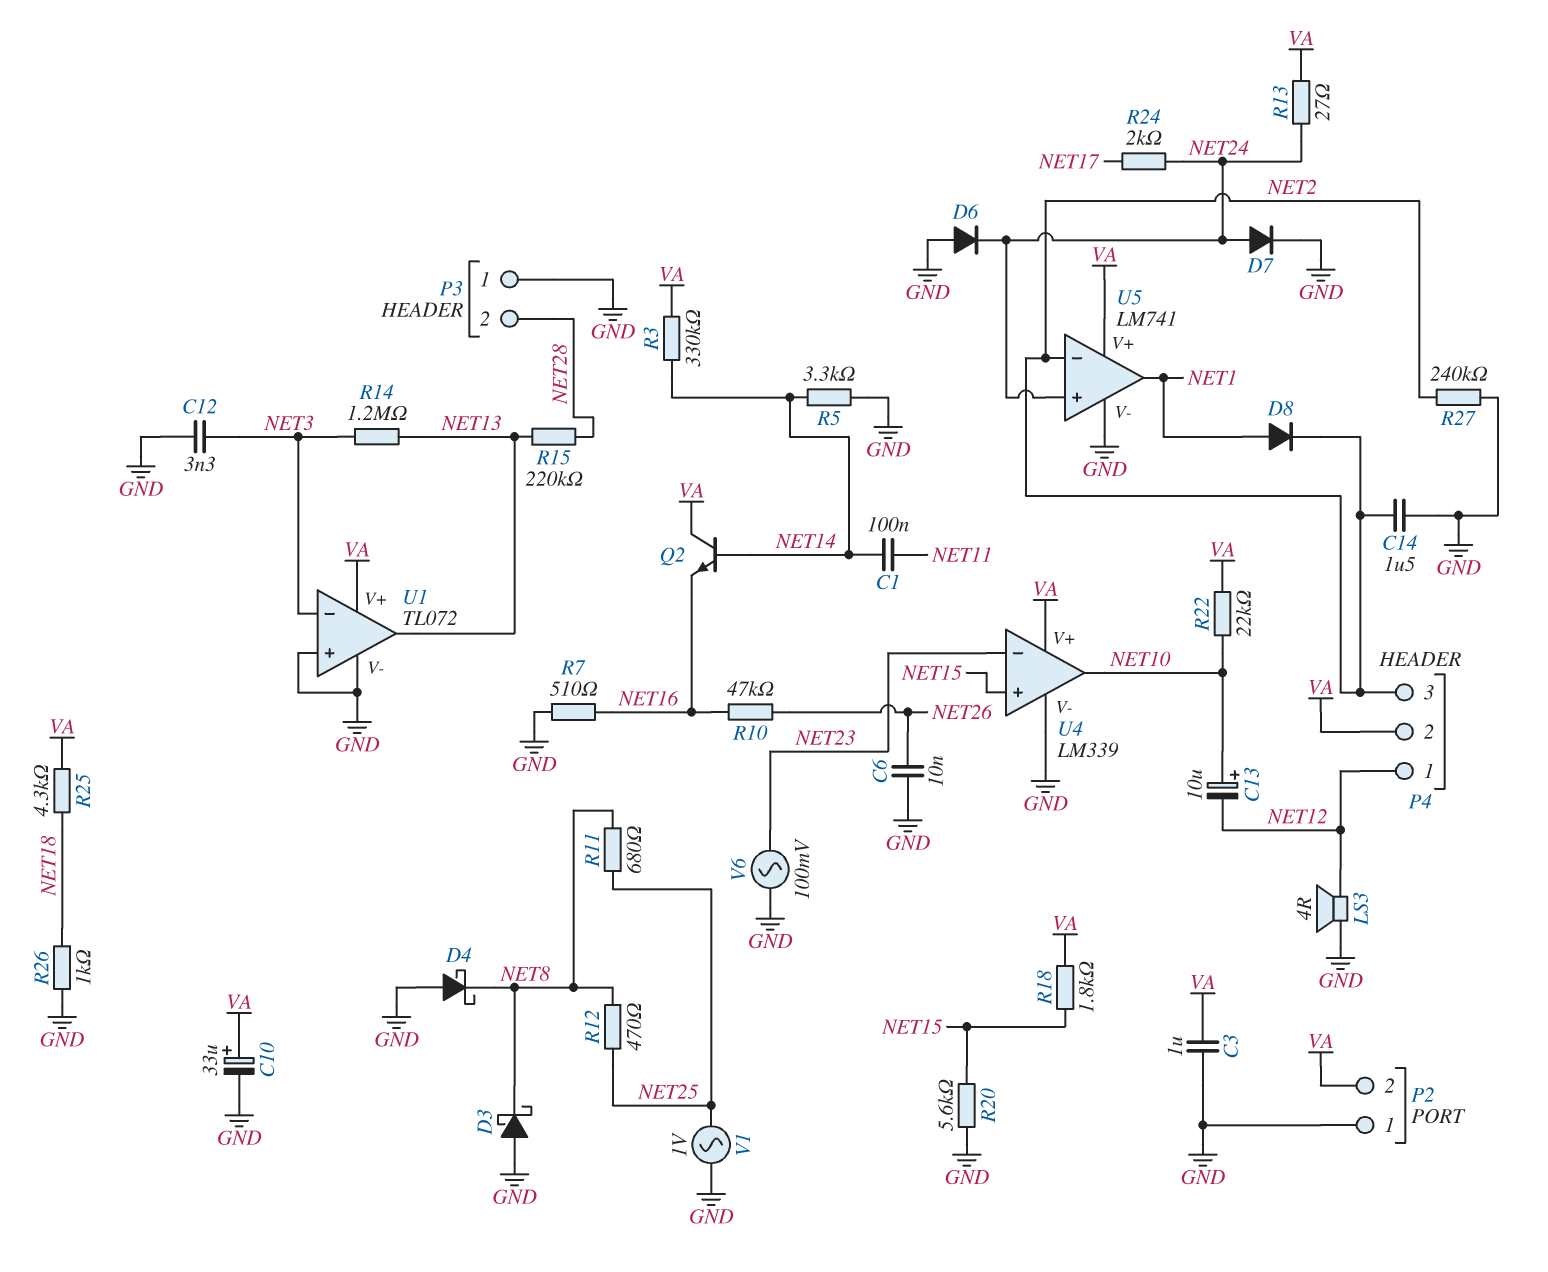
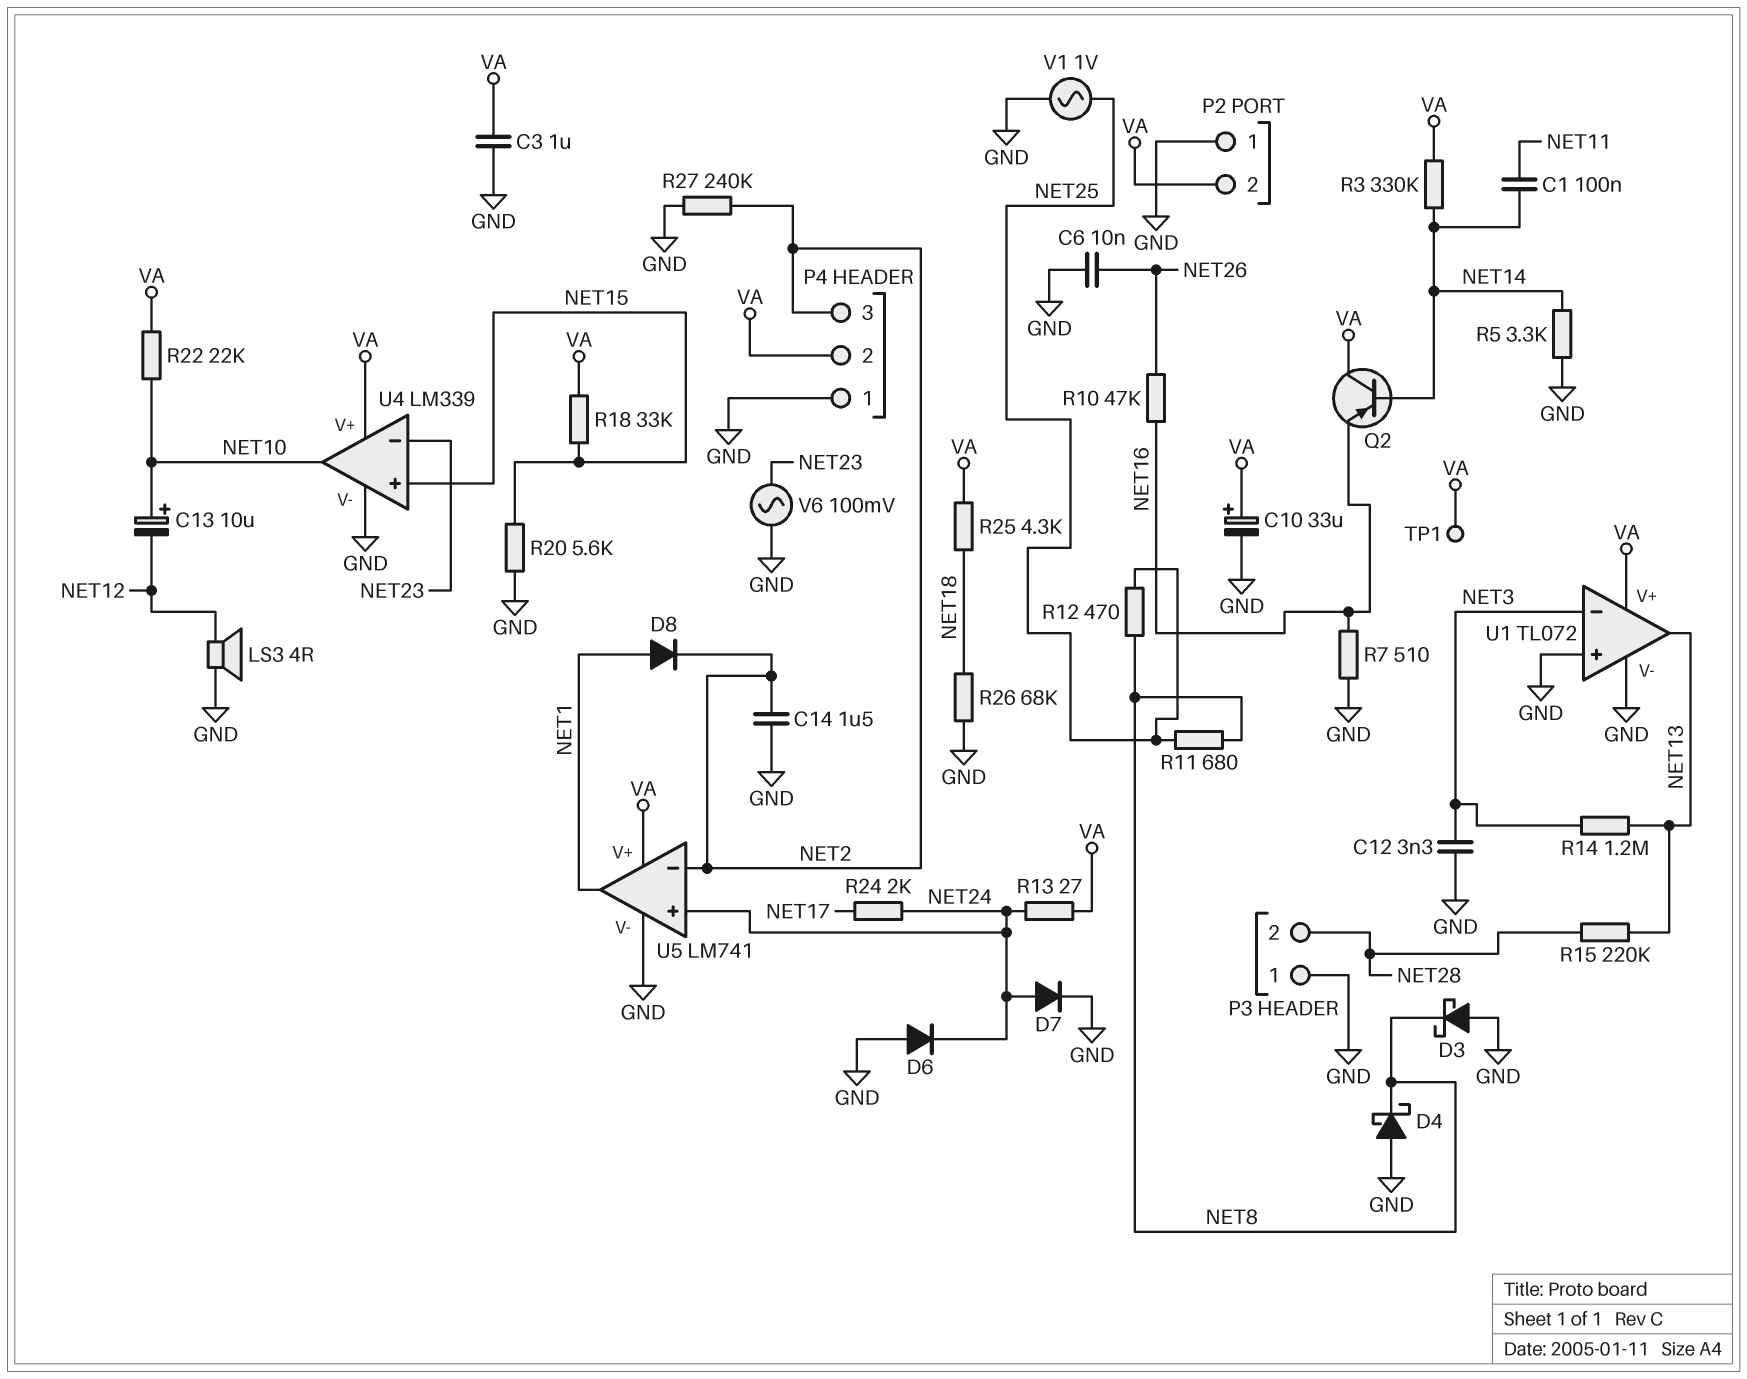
P4 pin 1: NET12 -> GND
Q2: NPN (B NET14, C VA, E NET16) -> PNP (B NET14, C VA, E NET16)
R18: 1.8k (NET15, VA) -> 33k (NET15, VA)
R26: 1k (GND, NET18) -> 68k (GND, NET18)
TP1: none -> test point (VA)

